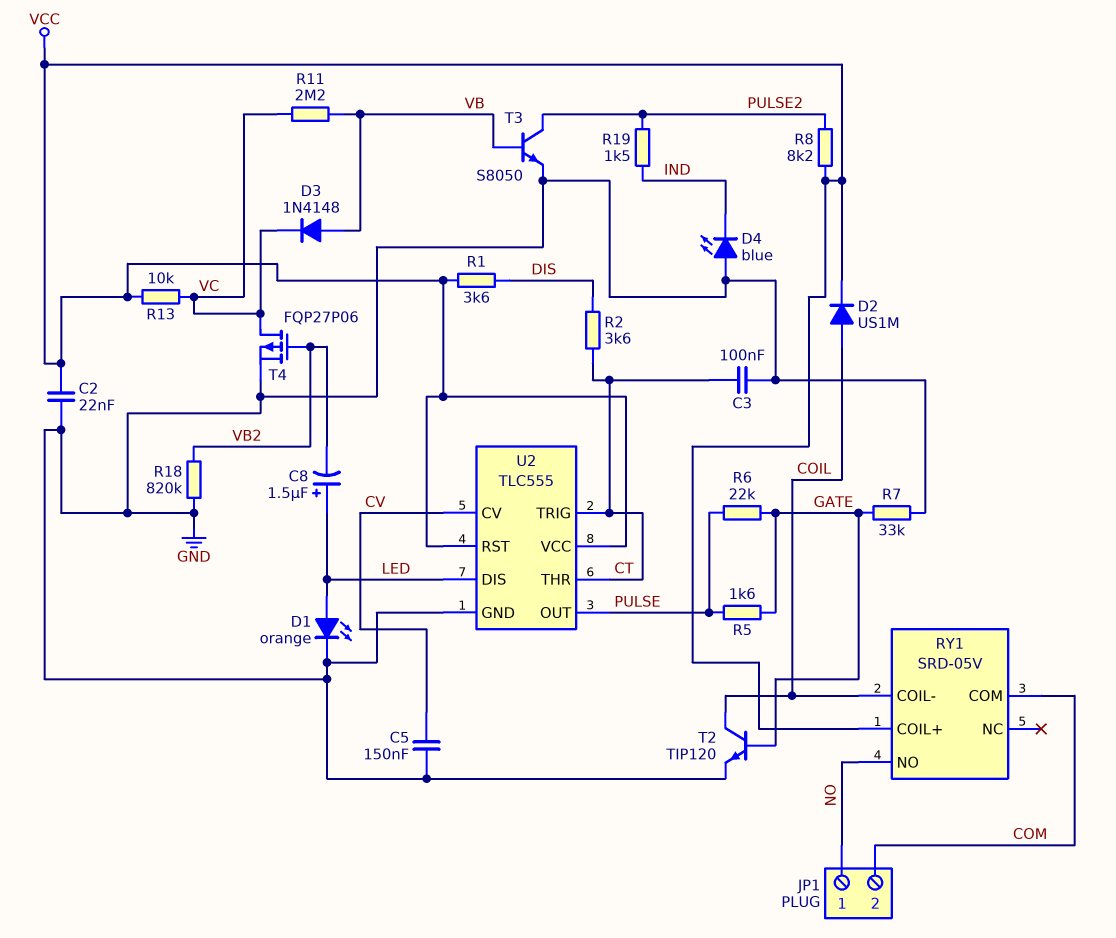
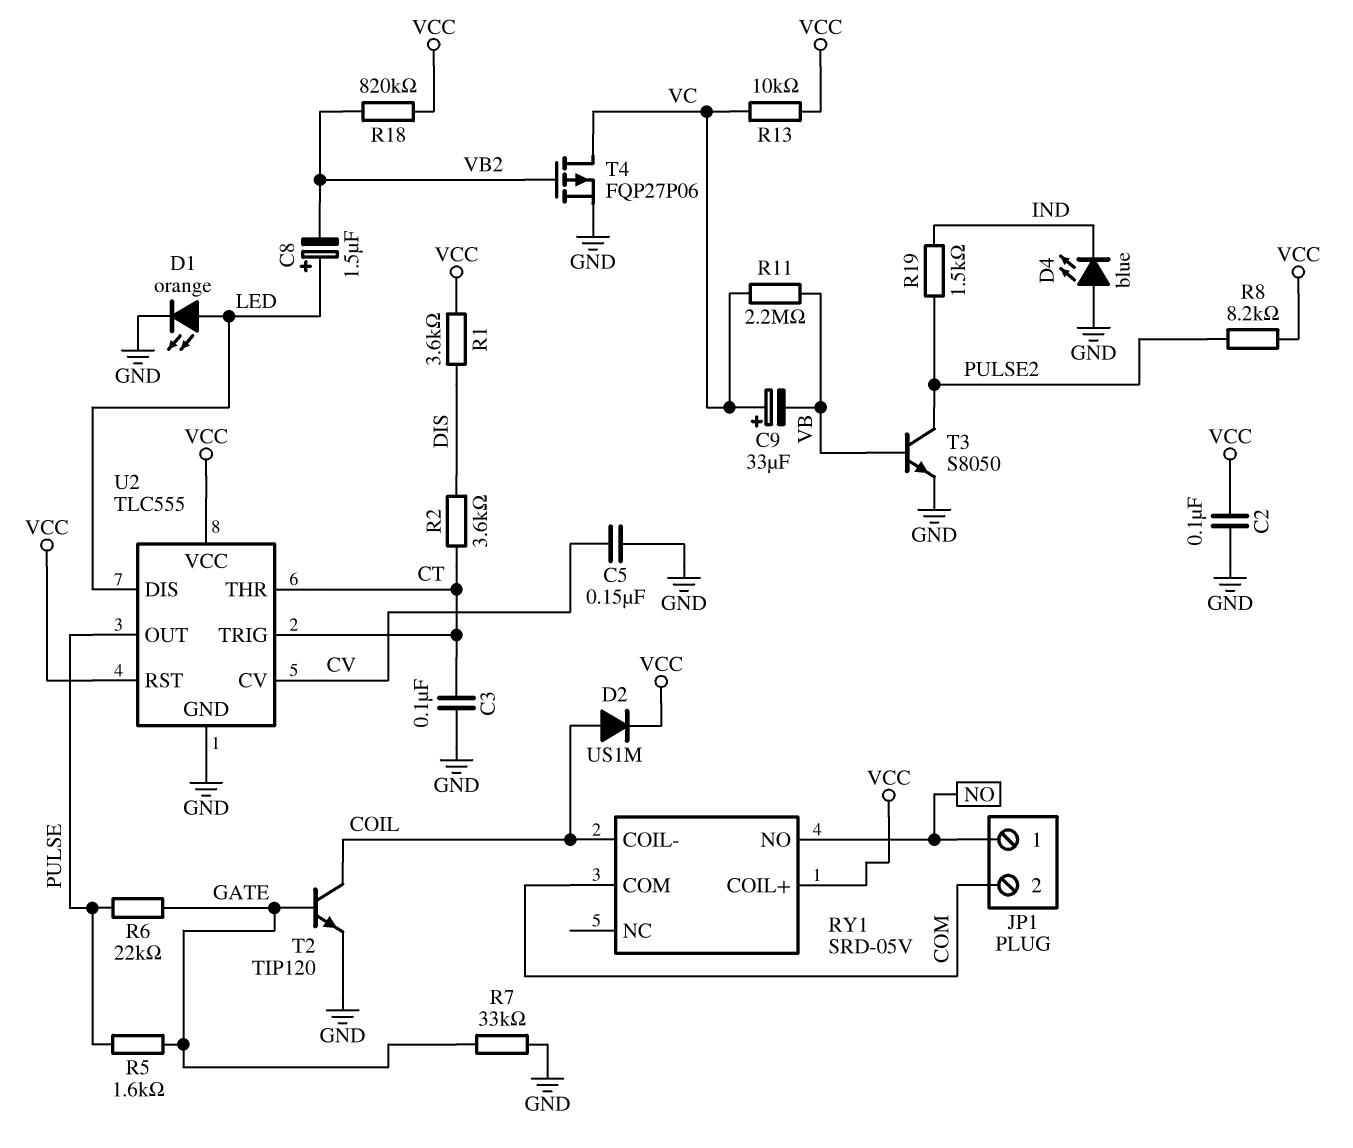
C2: 22nF (GND, VCC) -> 100nF (GND, VCC)
C9: none -> 33uF (plus VC, minus VB)
D3: diode 1N4148 (A VB, K VC) -> none
R18: 820k (GND, VB2) -> 820k (VB2, VCC)

